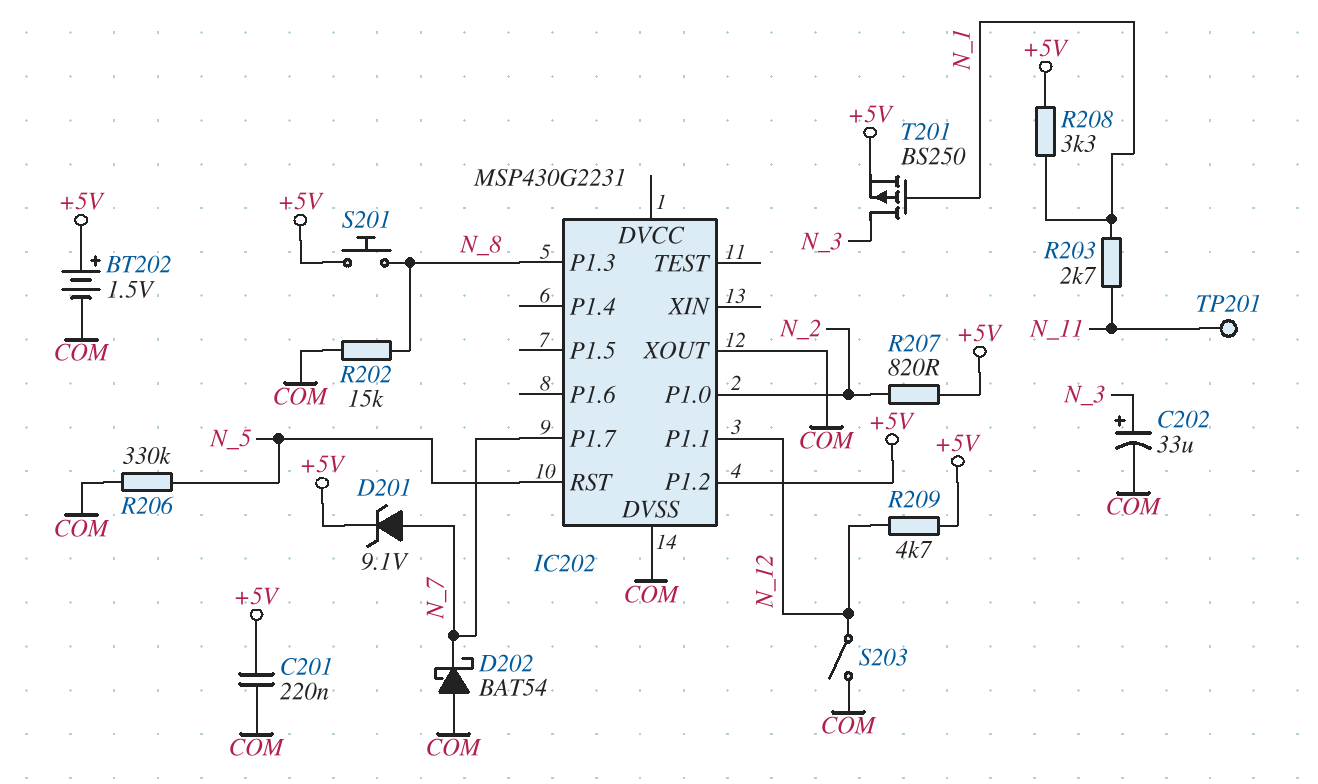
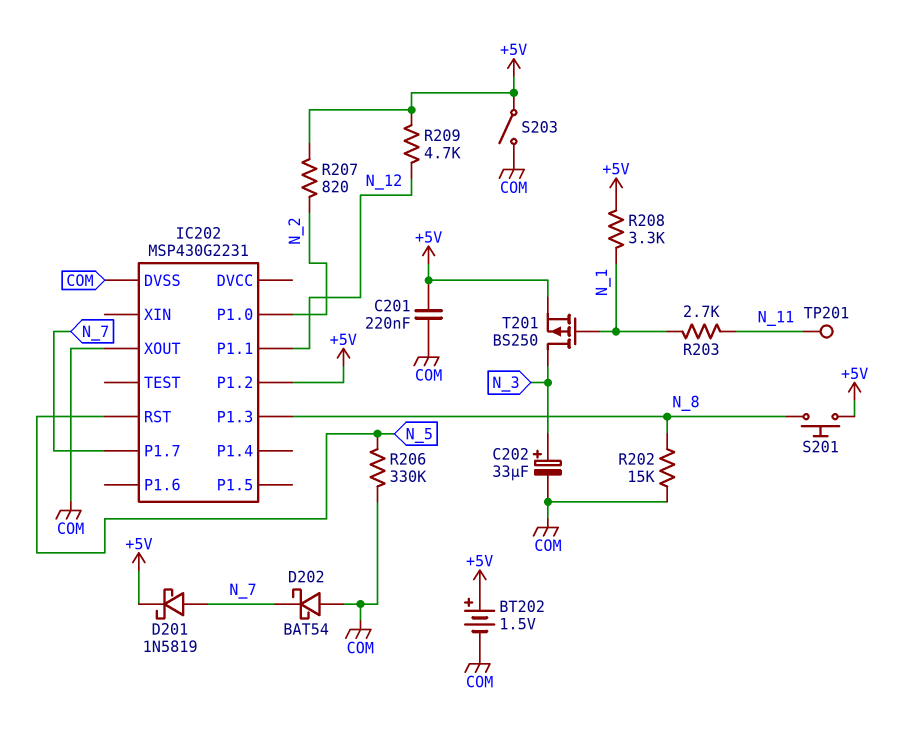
D201: zener 9.1V (A N_7, K +5V) -> schottky 1N5819 (A N_7, K +5V)
S203: switch (COM, N_12) -> switch (+5V, COM)

